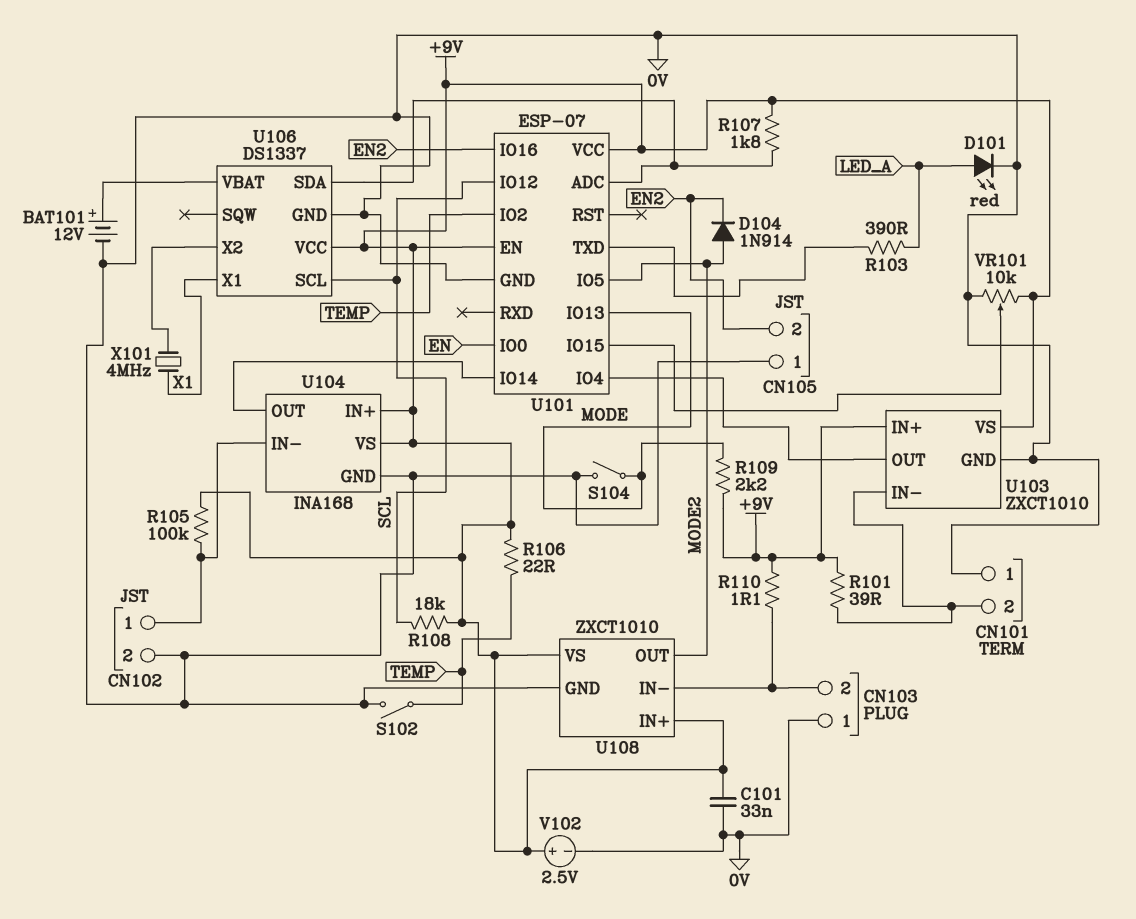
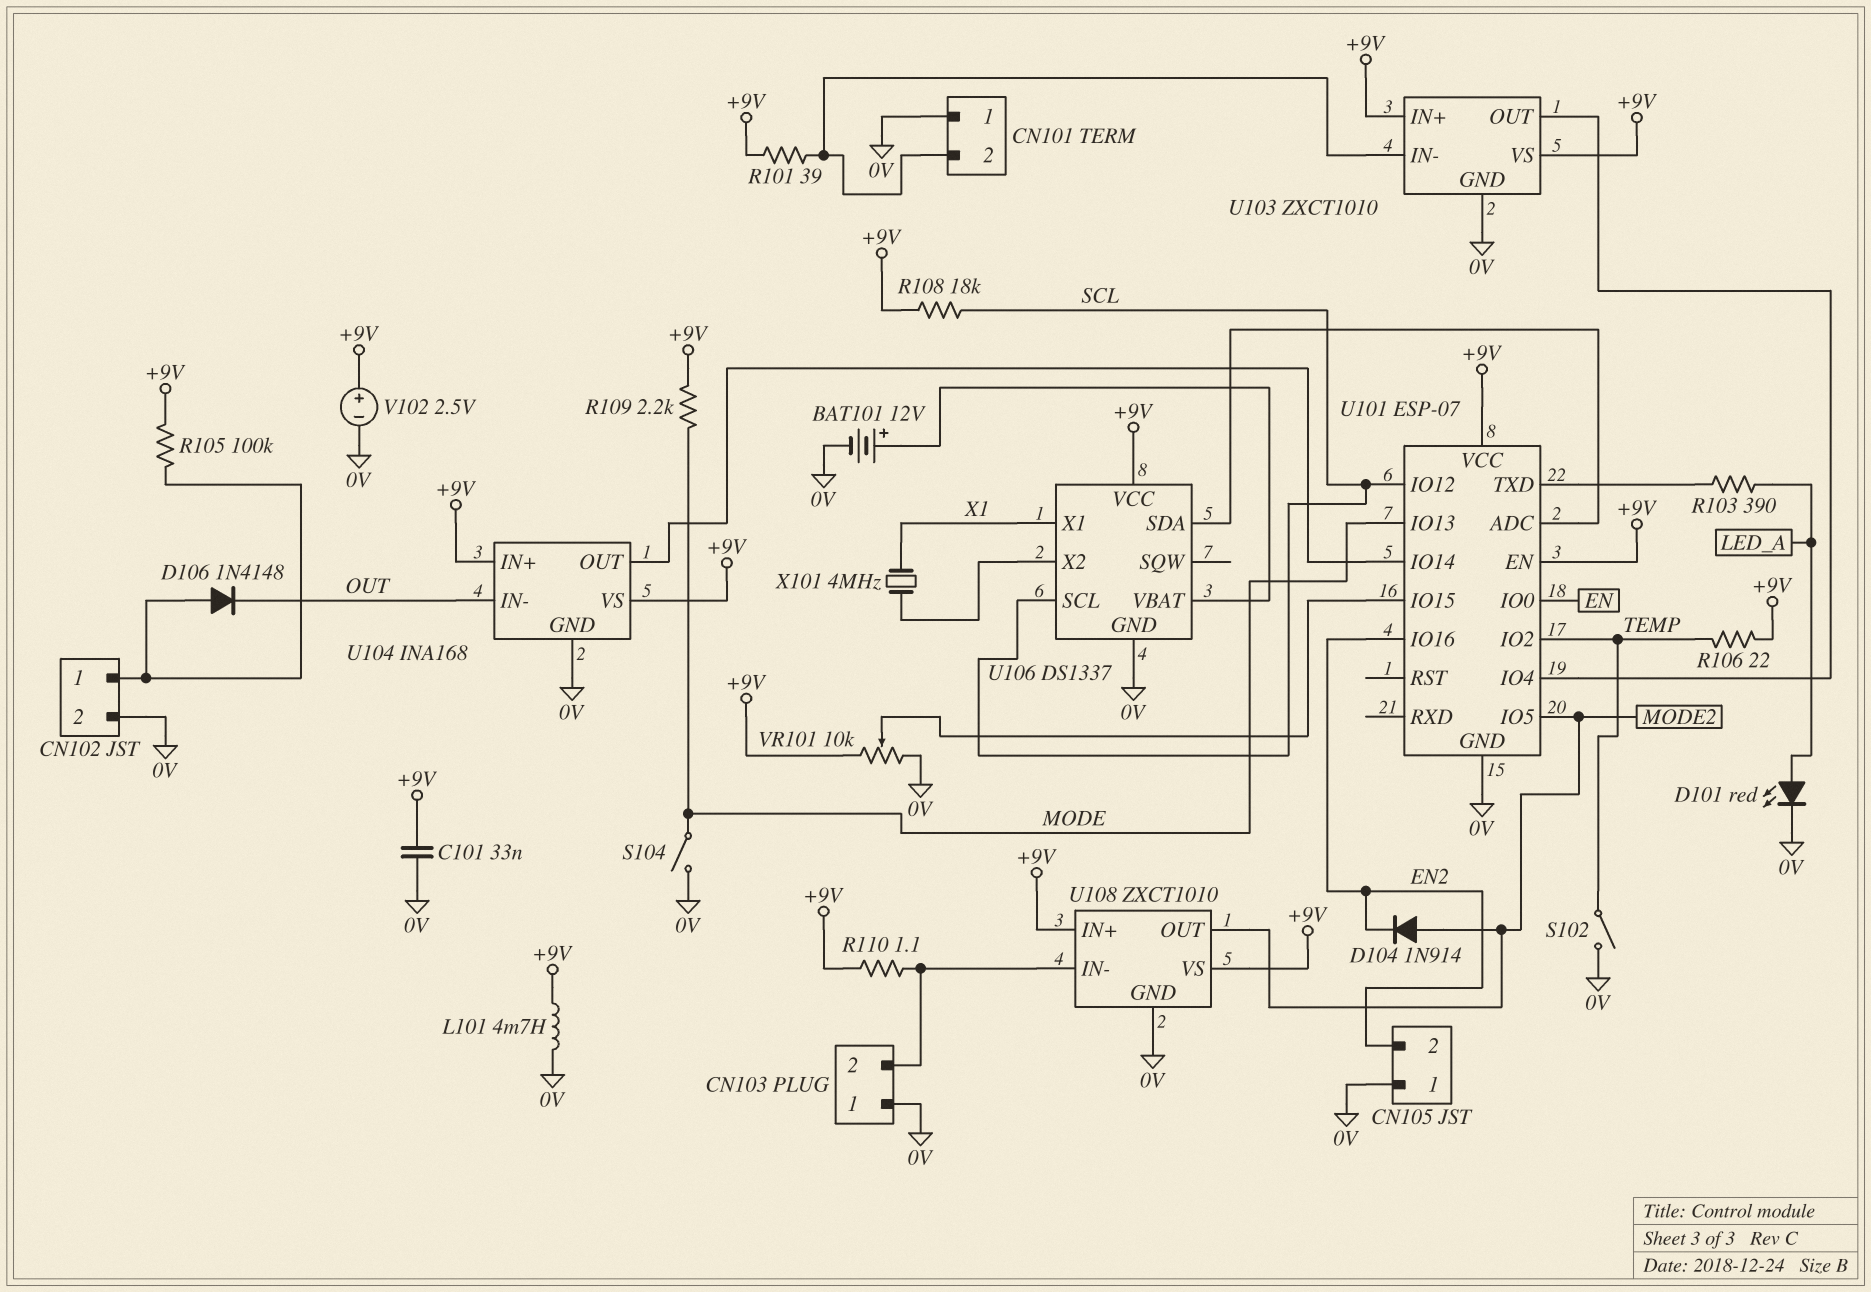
D106: none -> diode 1N4148 (A CN102/1, K OUT)
L101: none -> 4.7mH (+9V, 0V)
R107: 1.8k (+9V, U101/ADC) -> none
U104 pin IN-: CN102/1 -> OUT

